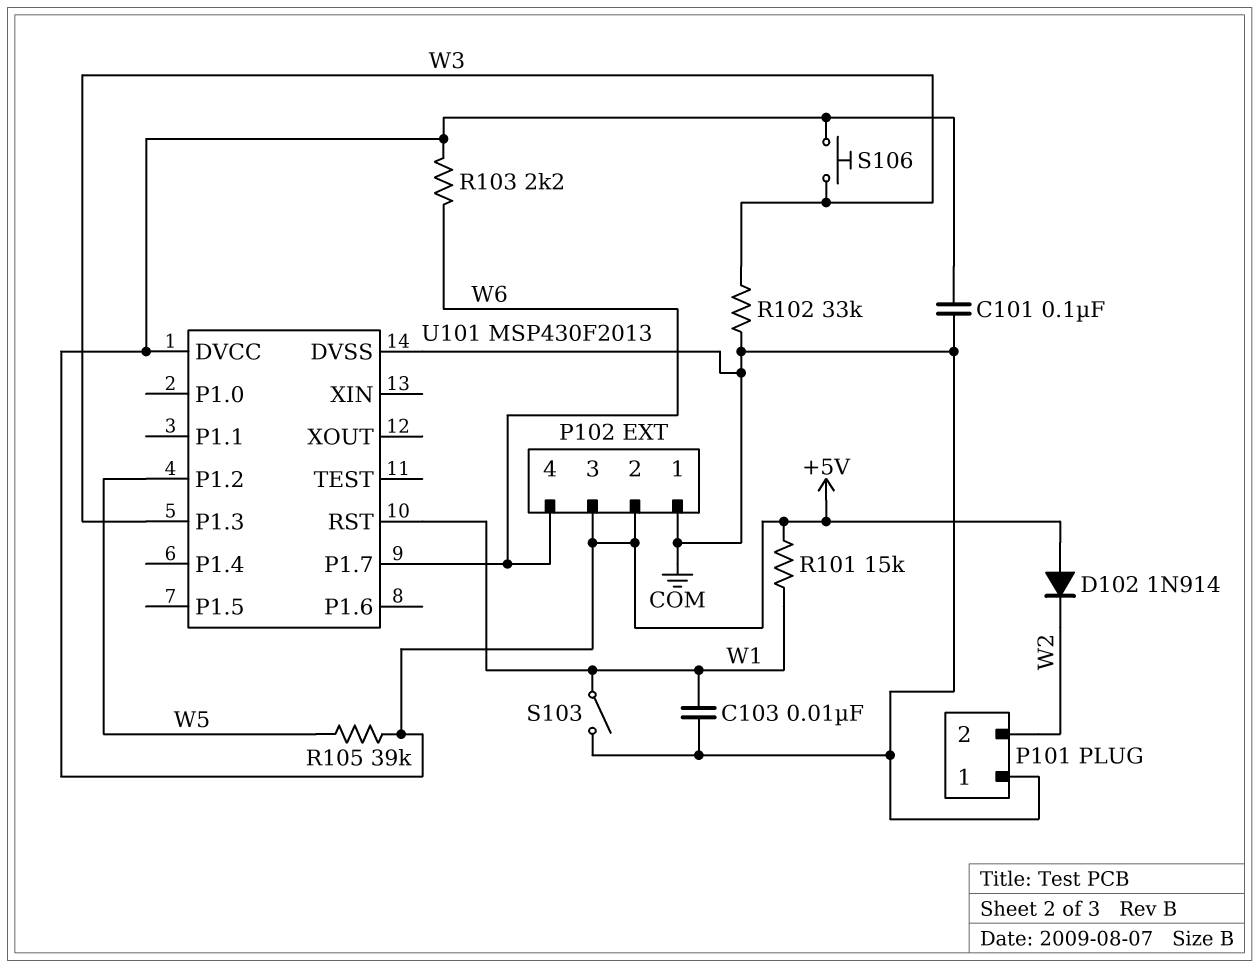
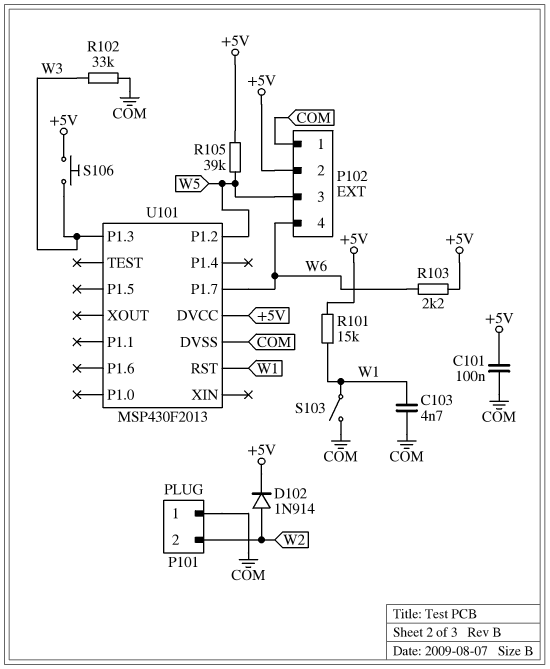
C103: 10nF (COM, W1) -> 4.7nF (COM, W1)
D102: diode 1N914 (A +5V, K W2) -> diode 1N914 (A W2, K +5V)
P102 pin 3: +5V -> W5

